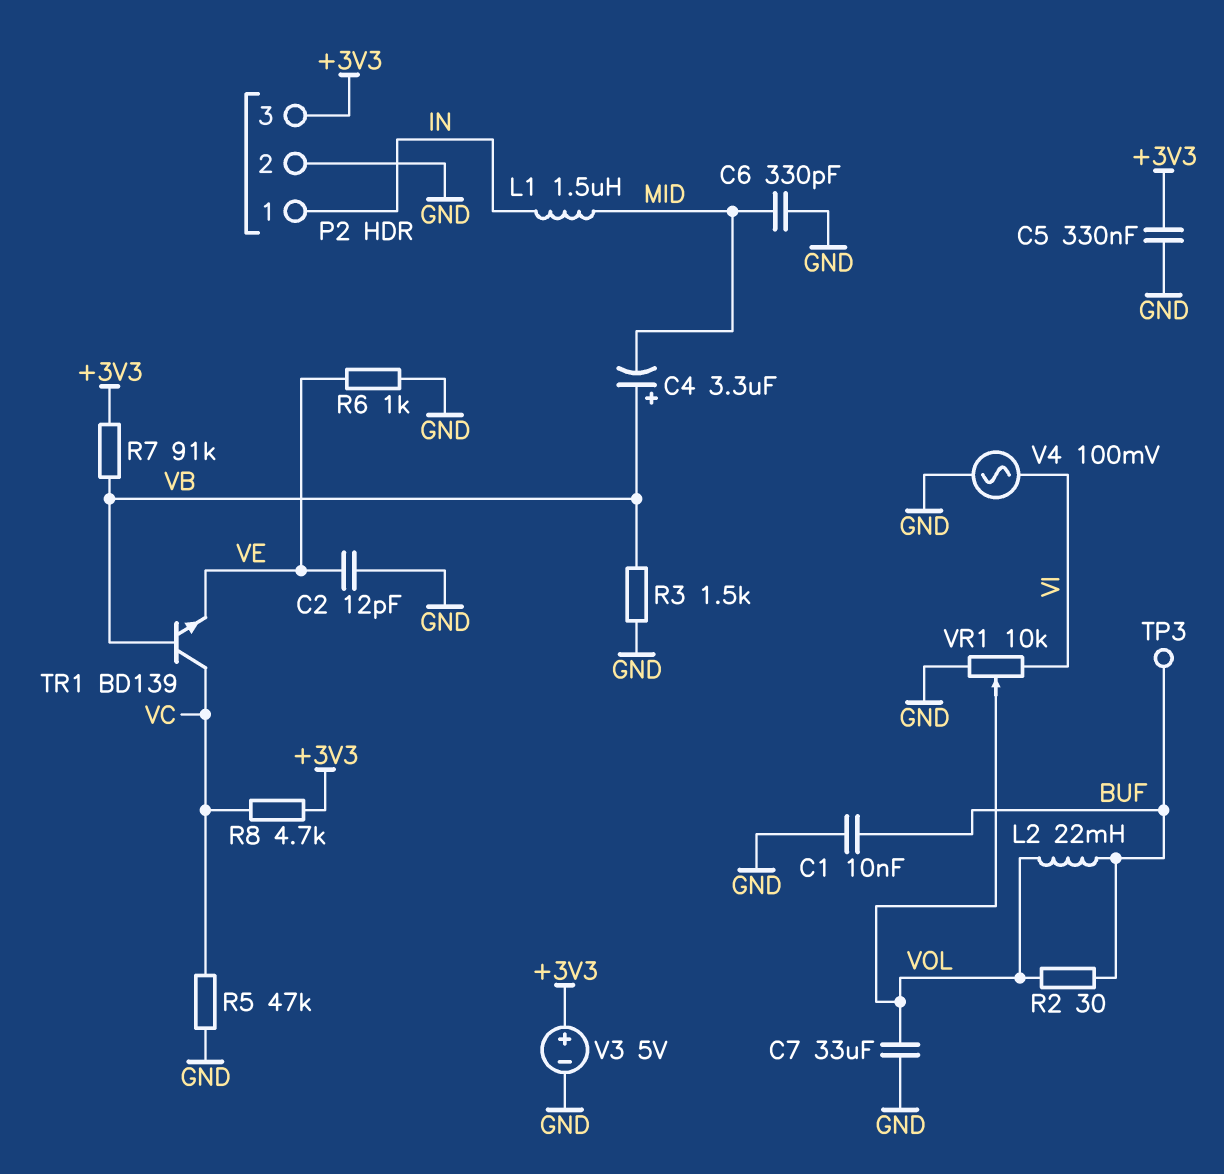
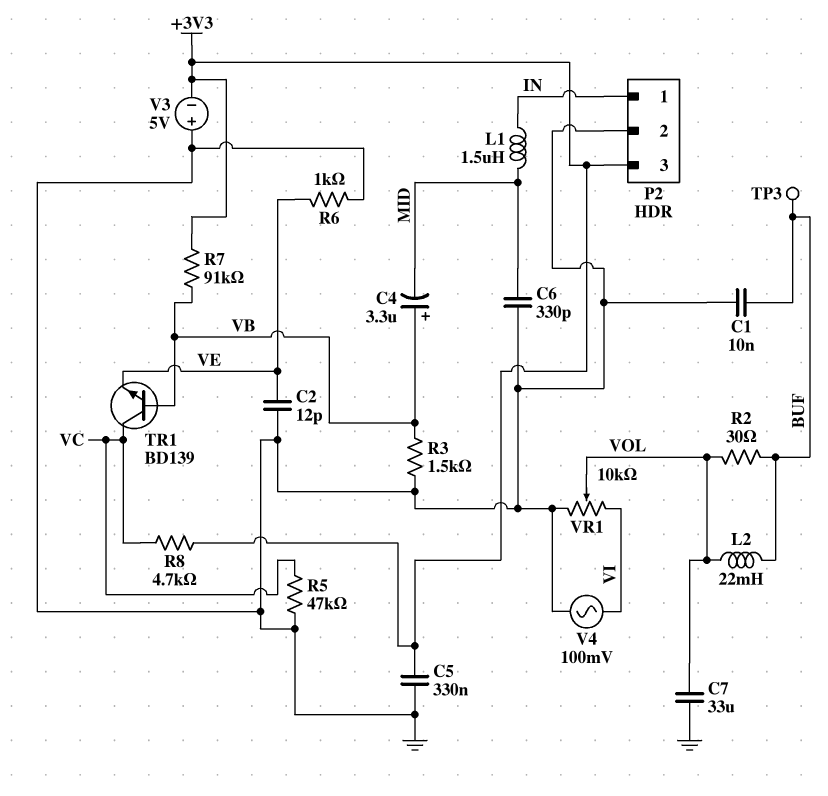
V3: 5V (plus +3V3, minus GND) -> 5V (plus GND, minus +3V3)

